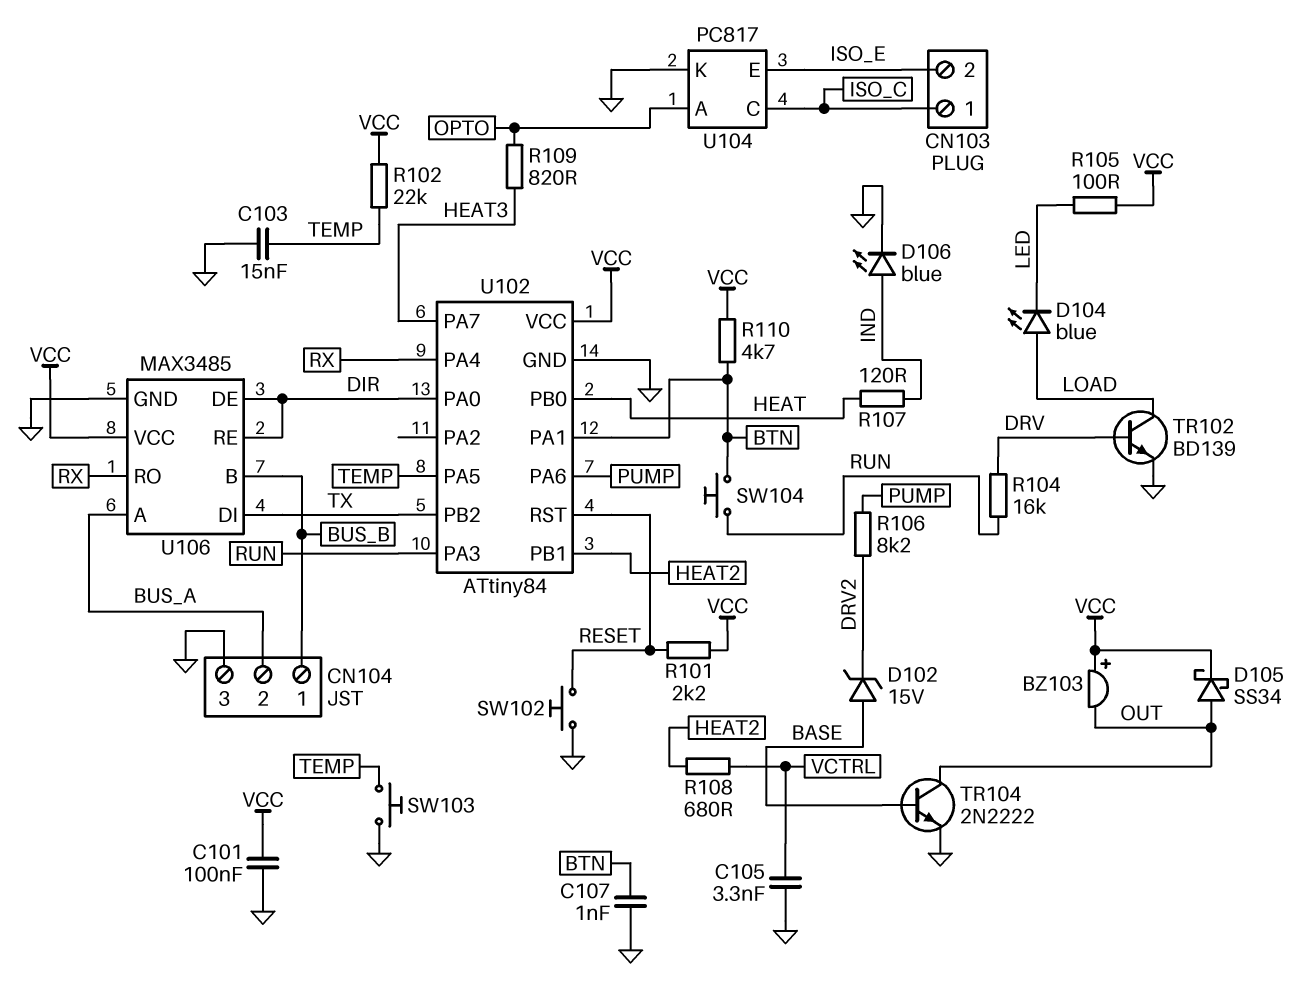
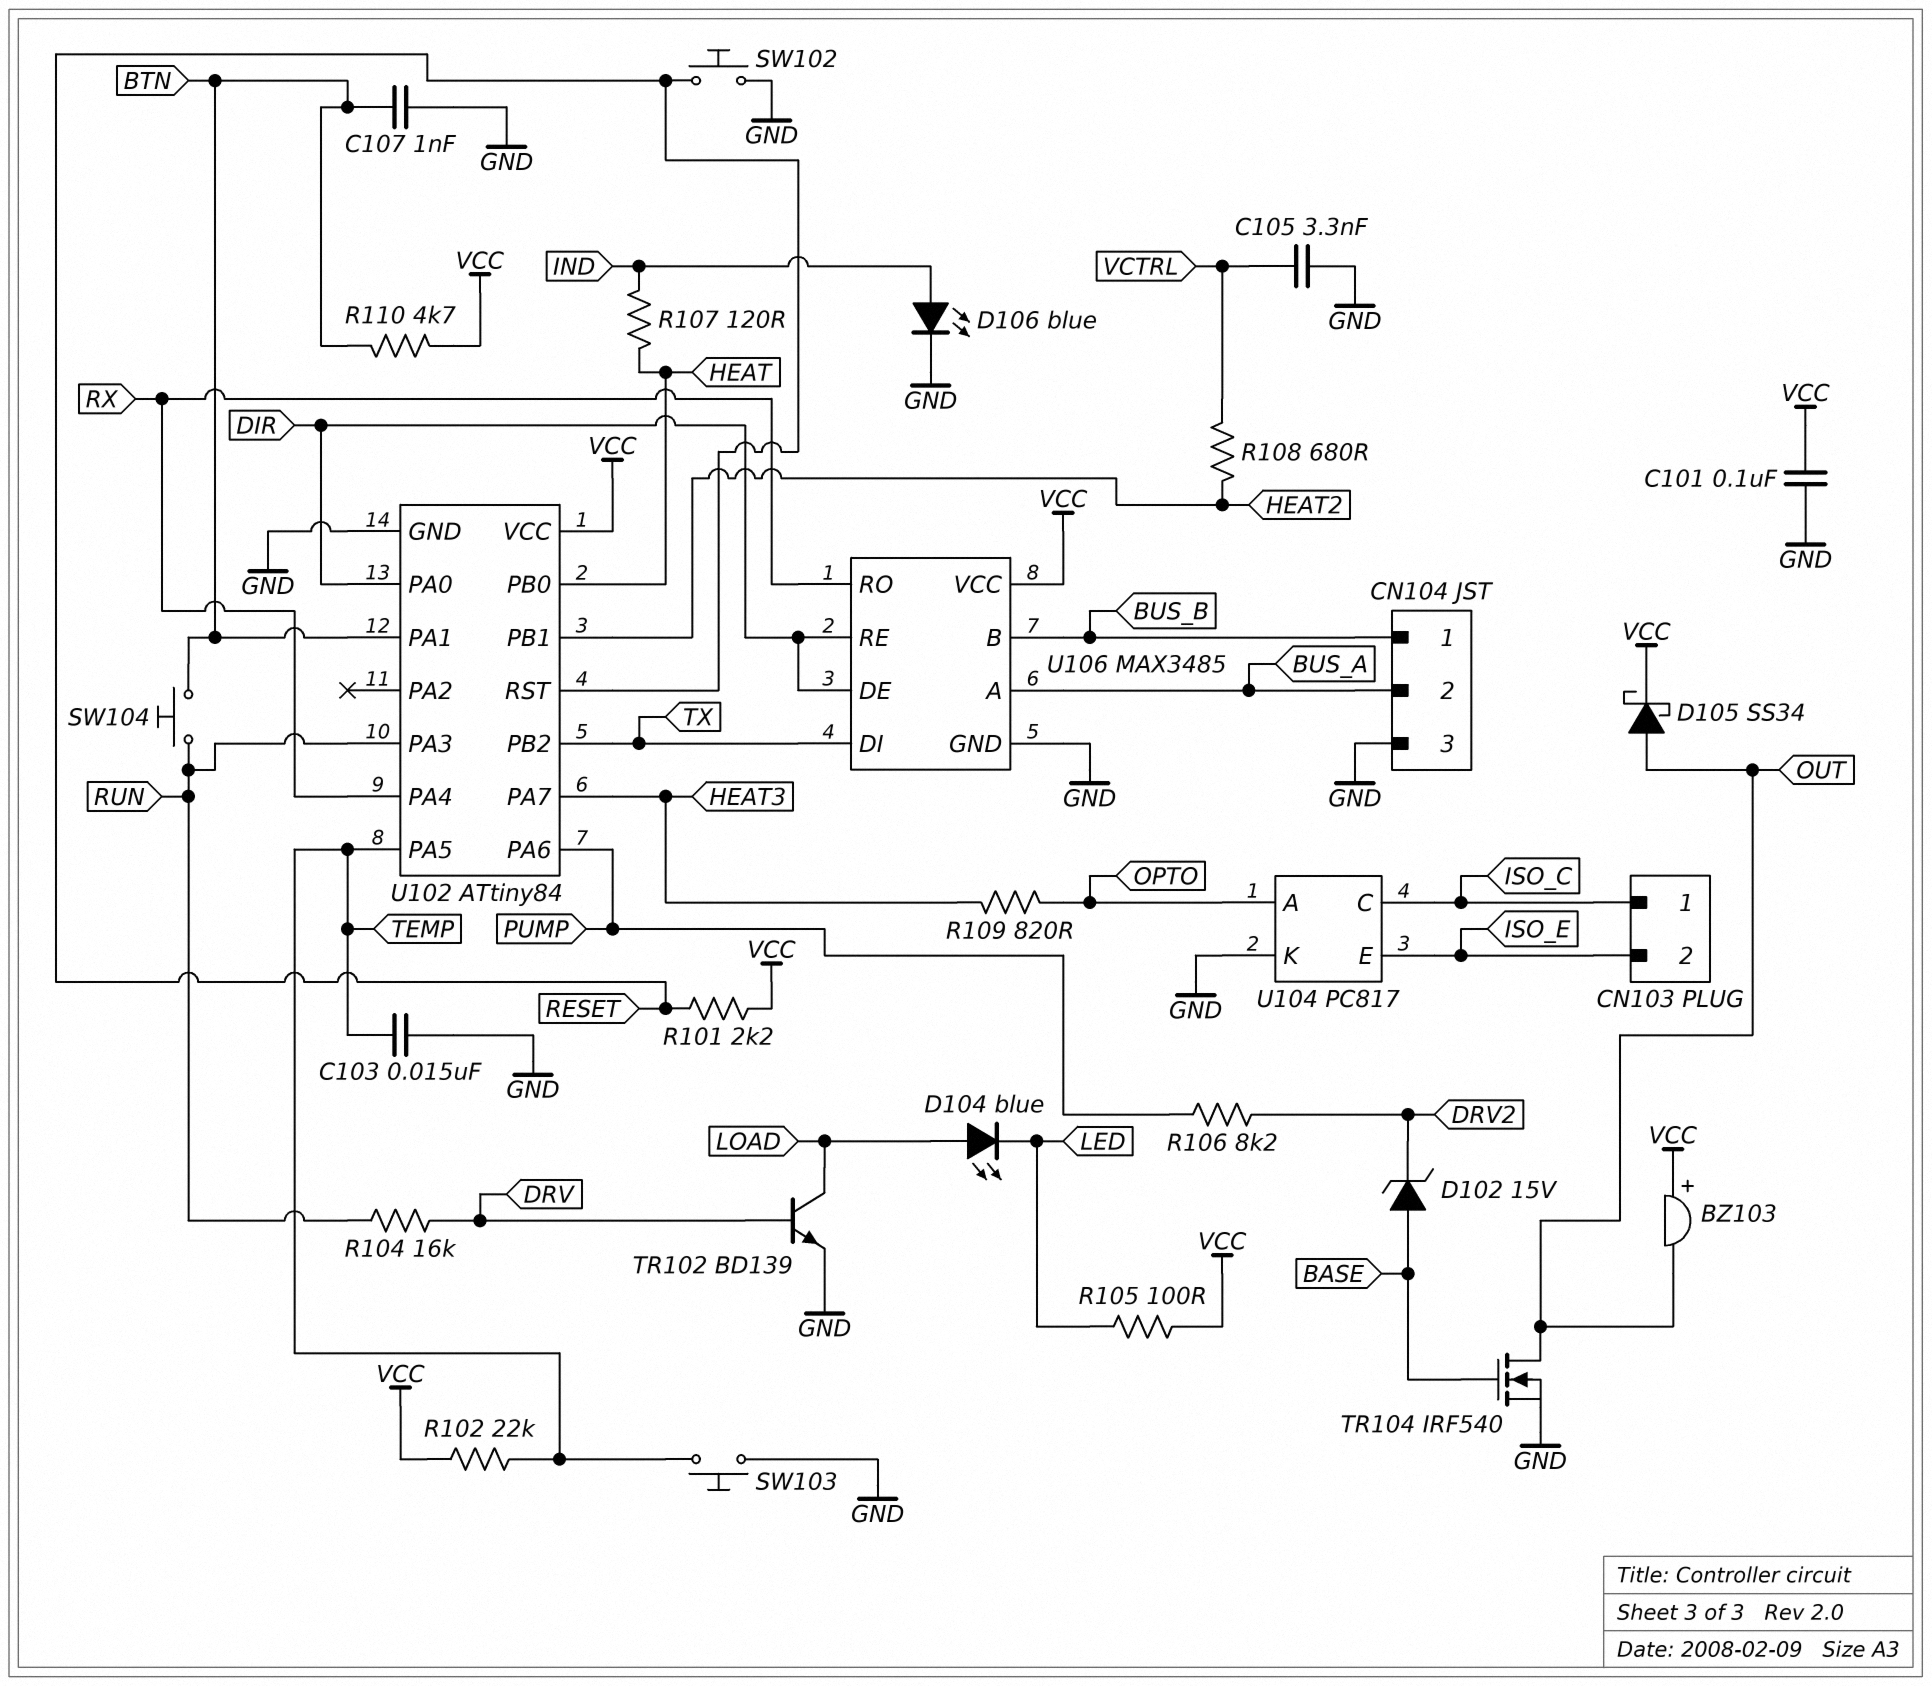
TR104: NPN 2N2222 (B BASE, C OUT, E GND) -> NMOS IRF540 (G BASE, D OUT, S GND)

